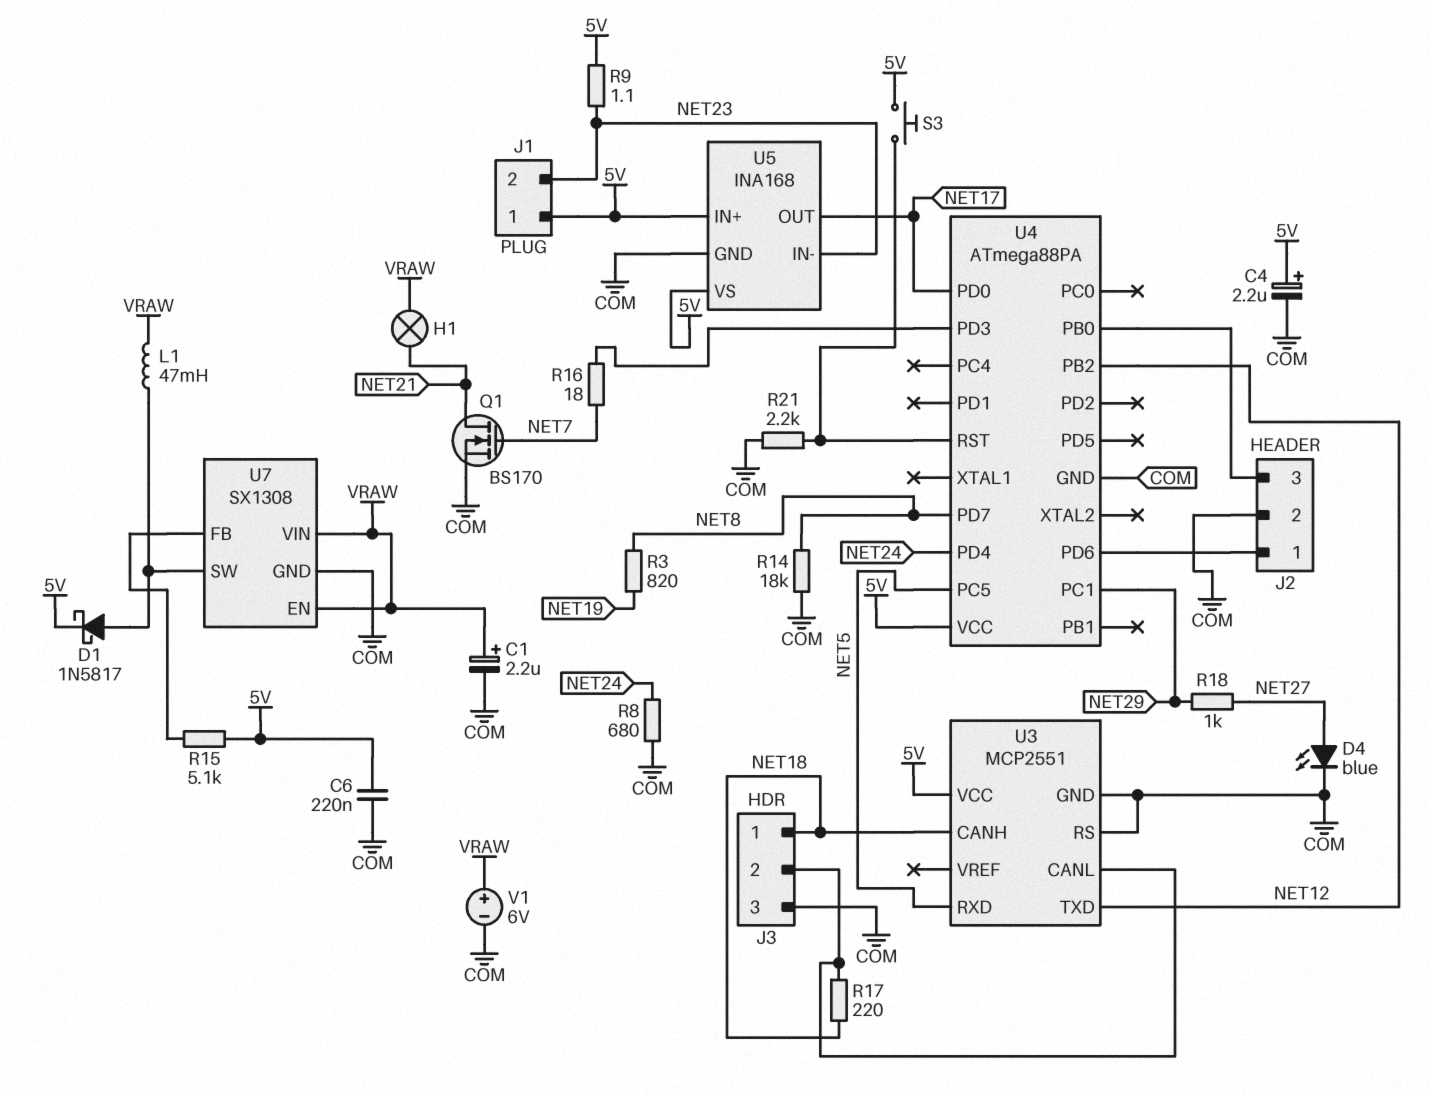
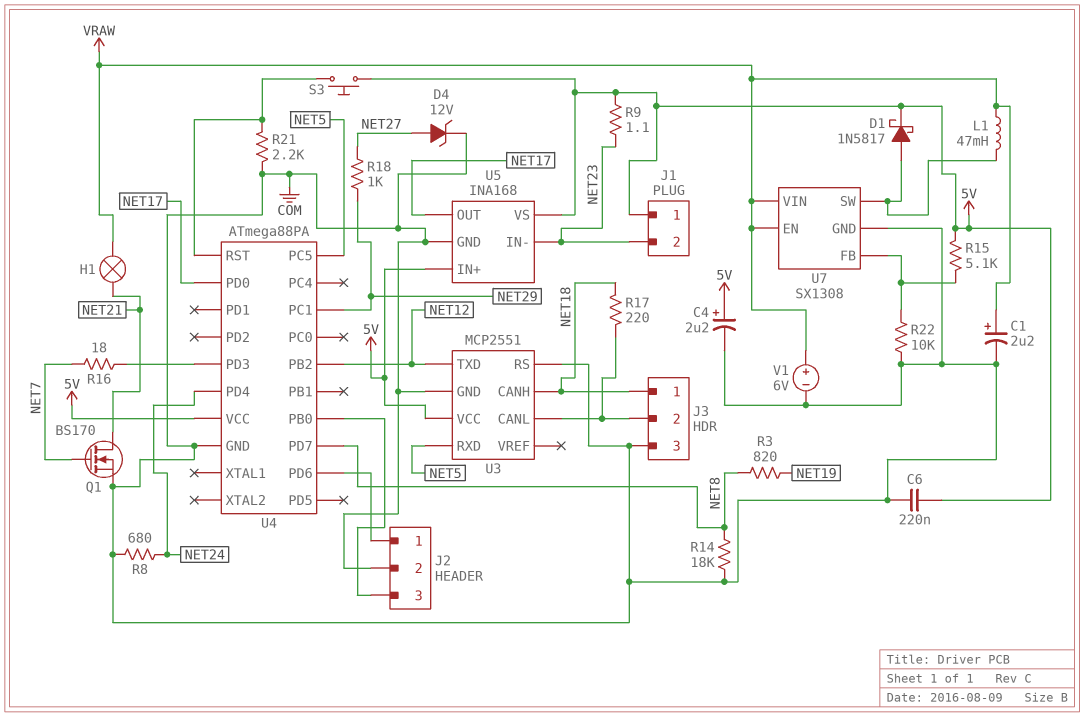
D4: LED blue (A NET27, K COM) -> zener 12V (A NET27, K COM)
R22: none -> 10k (COM, U7/FB)

